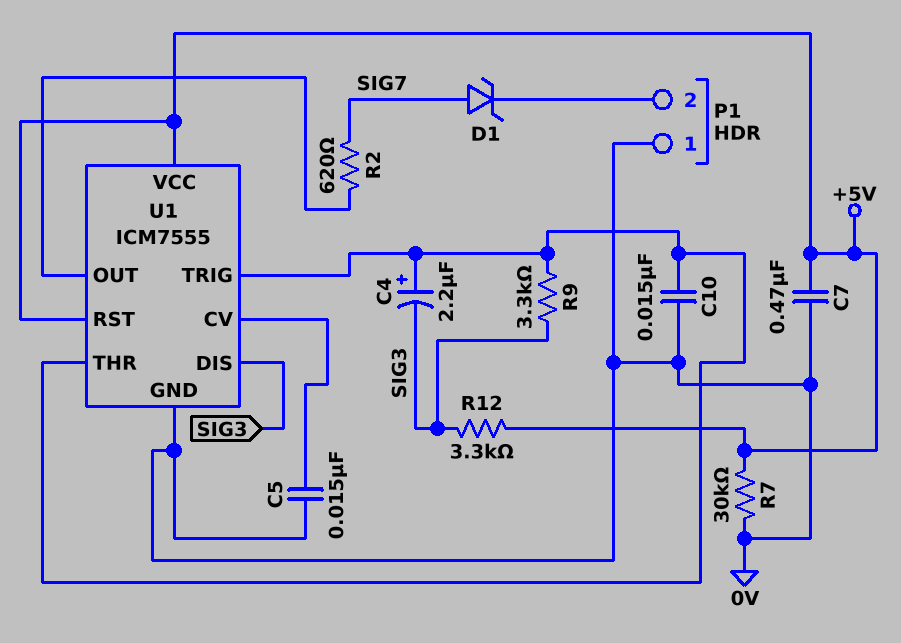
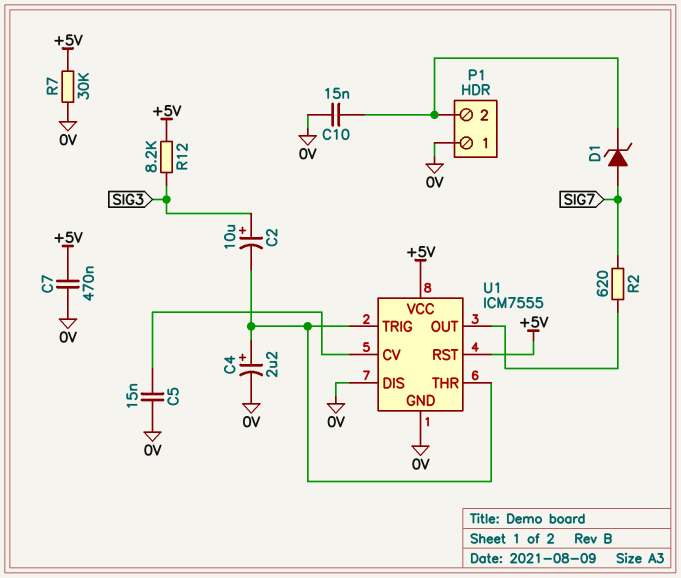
C2: none -> 10uF (plus SIG3, minus U1/THR)
C4: 2.2uF (plus U1/THR, minus SIG3) -> 2.2uF (plus U1/THR, minus 0V)
C10: 15nF (0V, U1/THR) -> 15nF (0V, P1/2)
R9: 3.3k (SIG3, U1/THR) -> none
R12: 3.3k (+5V, SIG3) -> 8.2k (+5V, SIG3)
U1 pin DIS: SIG3 -> 0V

